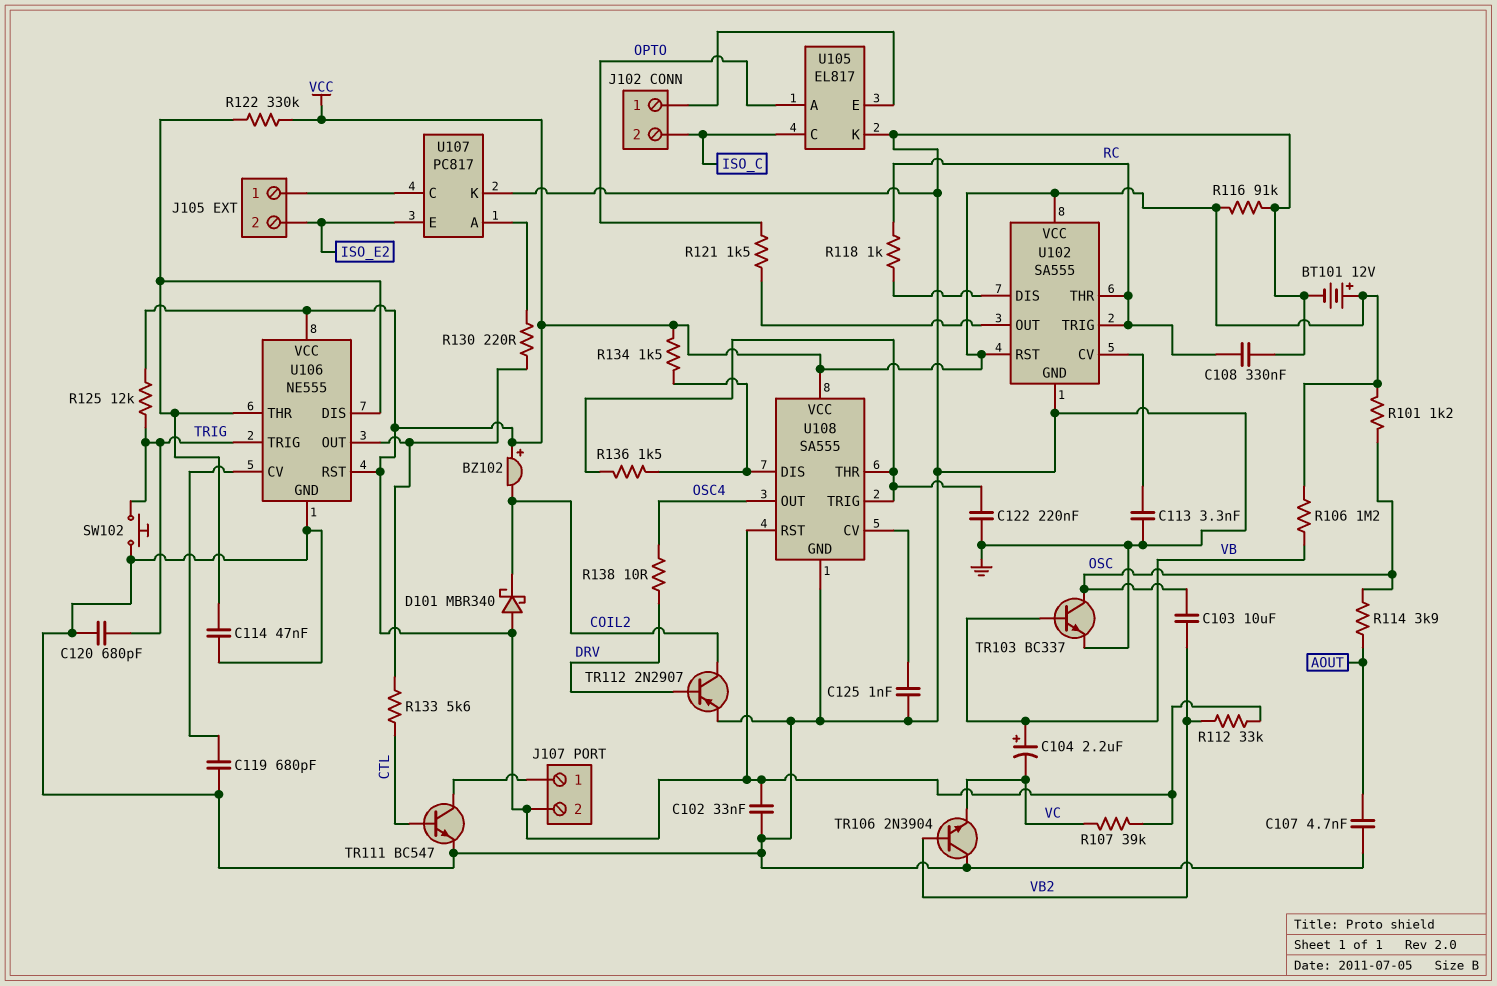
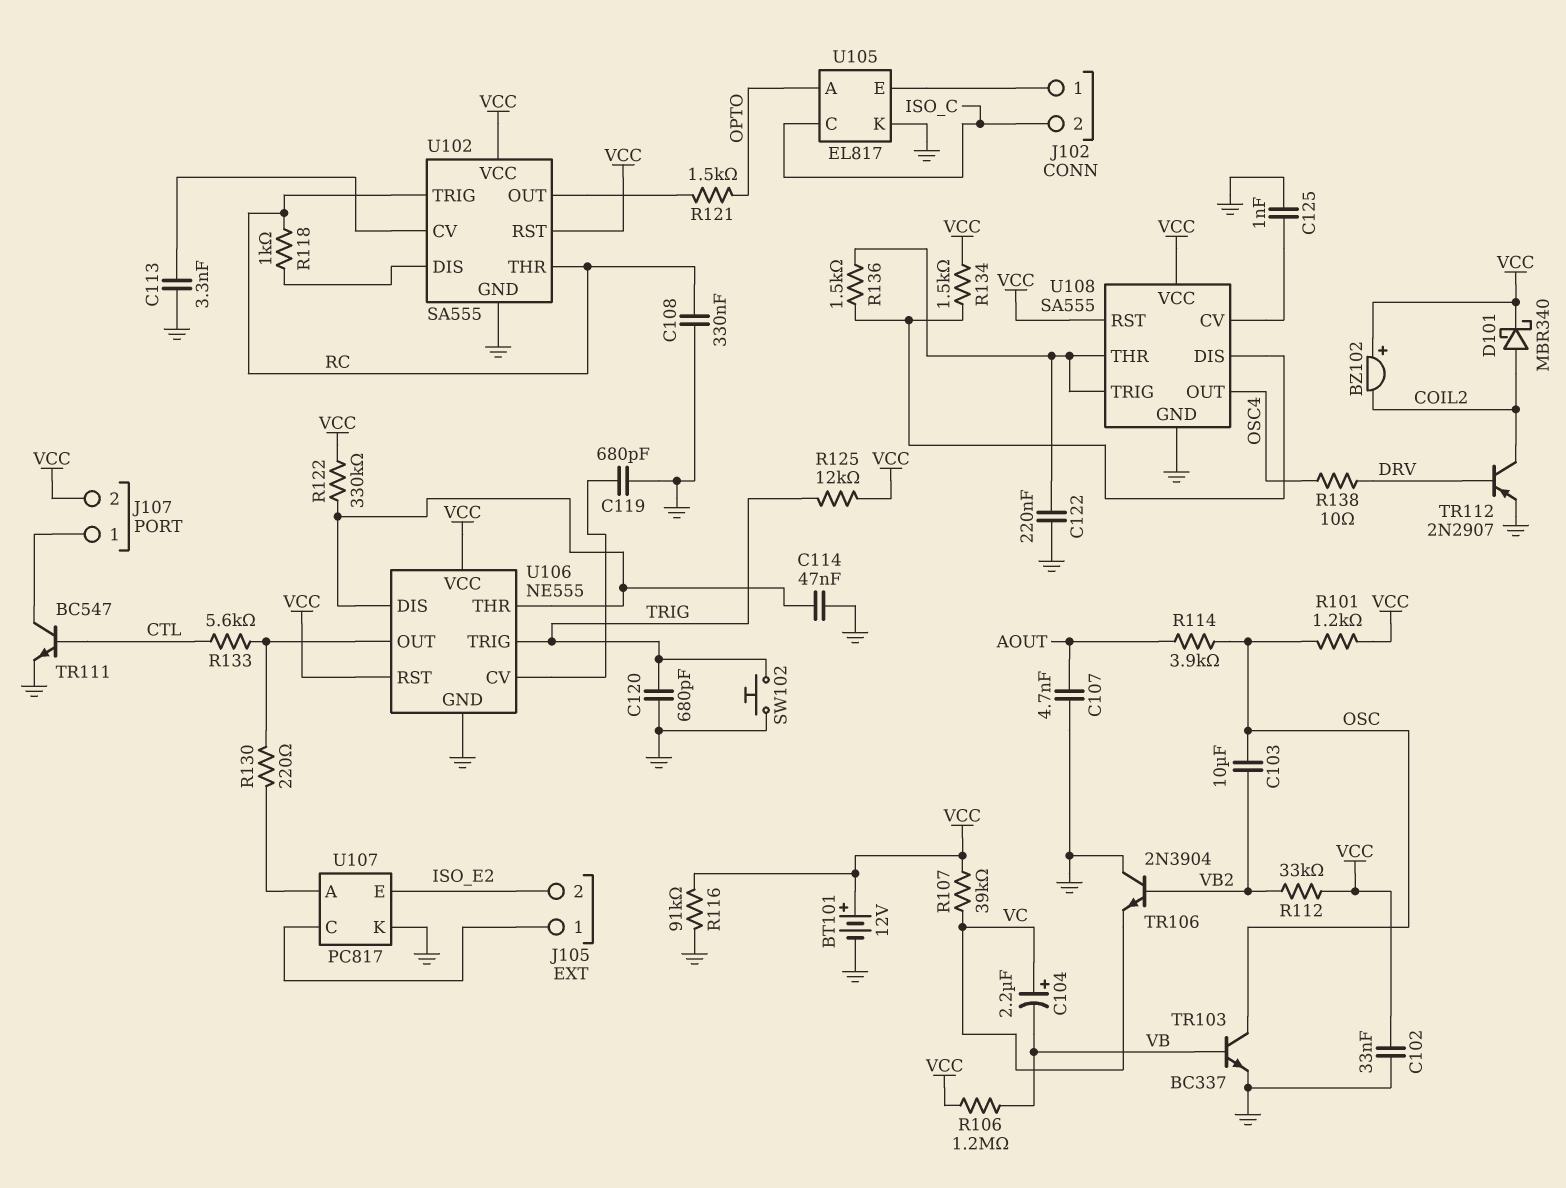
C104: 2.2uF (plus VB, minus VC) -> 2.2uF (plus VC, minus VB)
D101: schottky MBR340 (A VCC, K COIL2) -> schottky MBR340 (A COIL2, K VCC)

